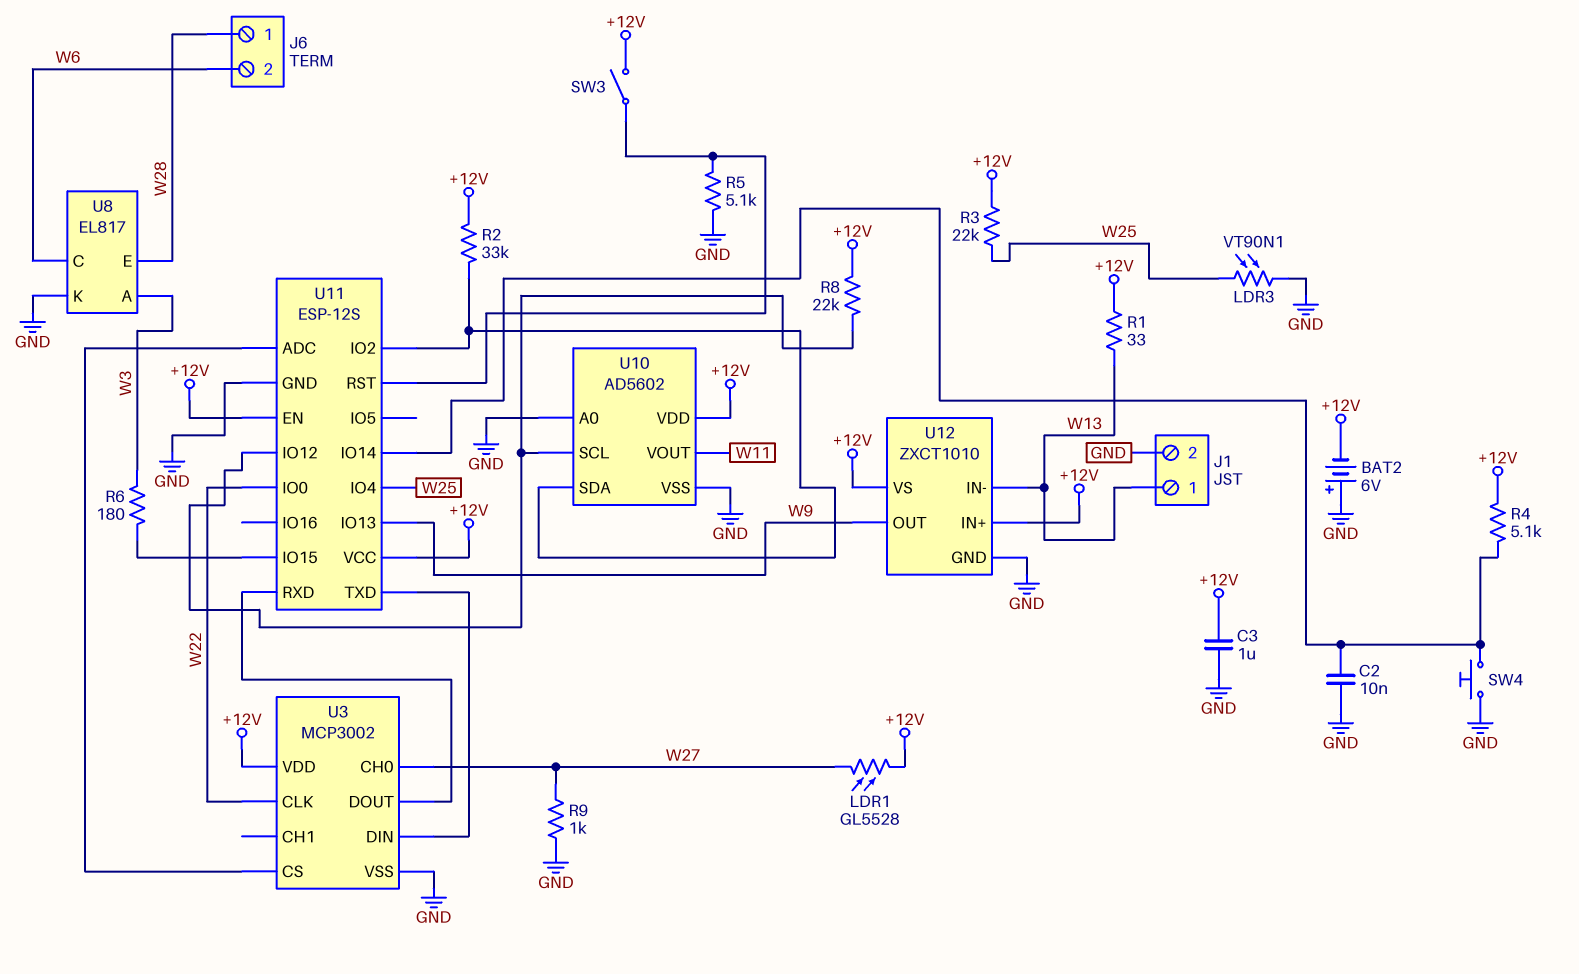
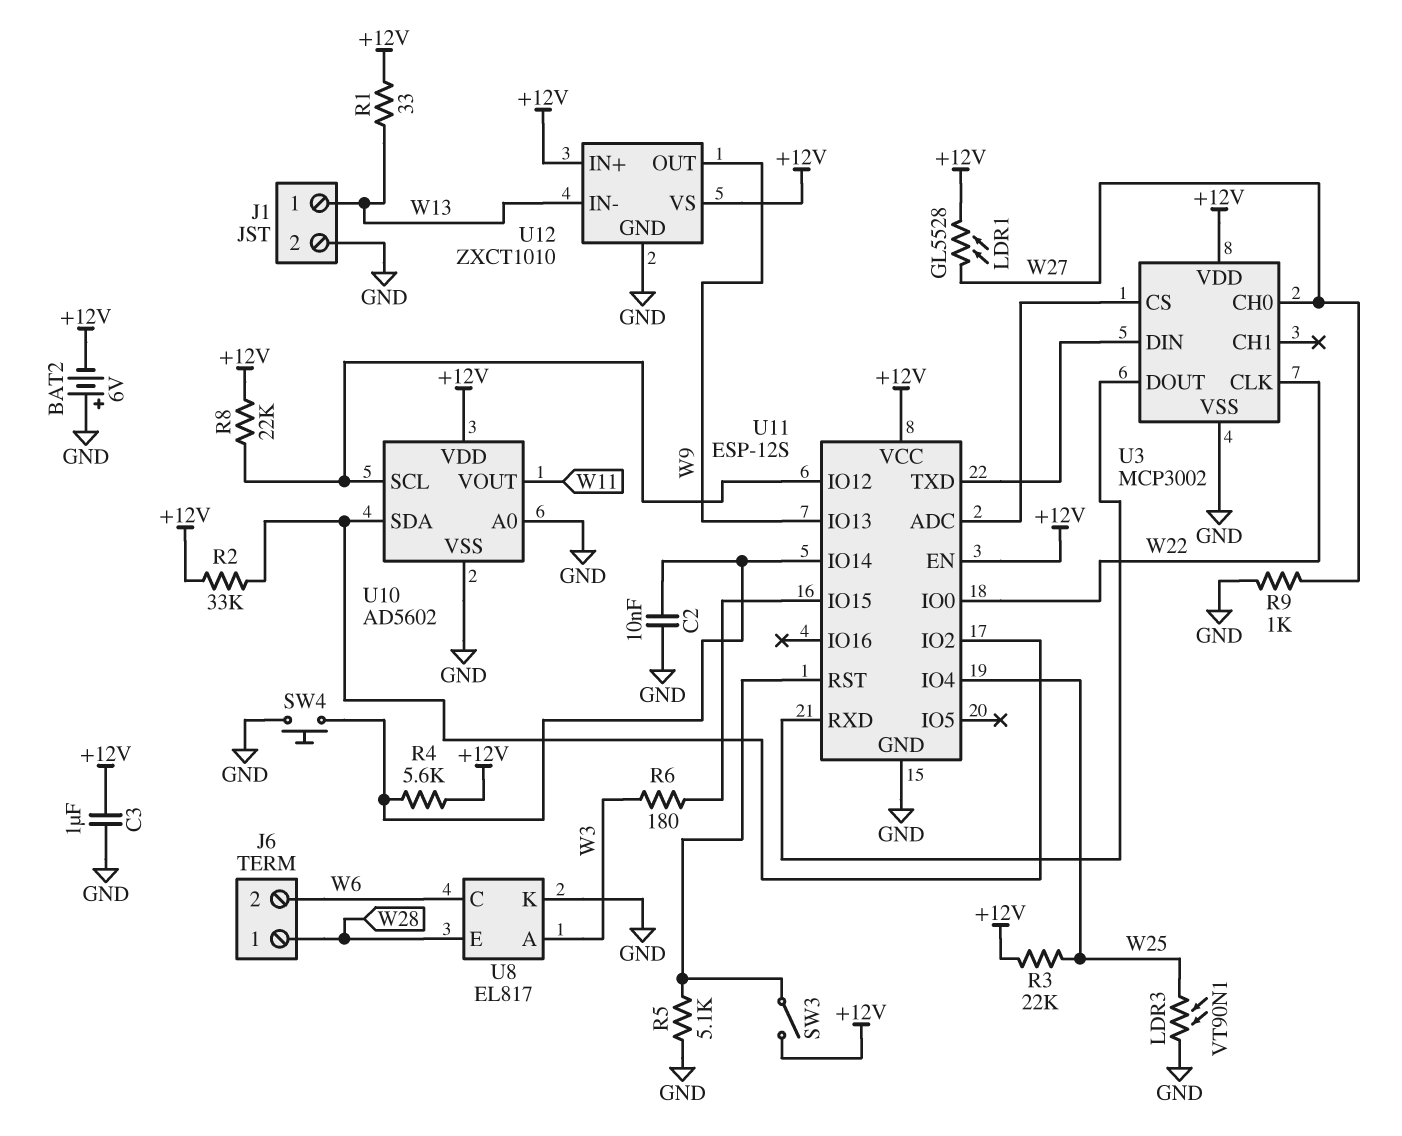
R4: 5.1k (+12V, U11/IO14) -> 5.6k (+12V, U11/IO14)

